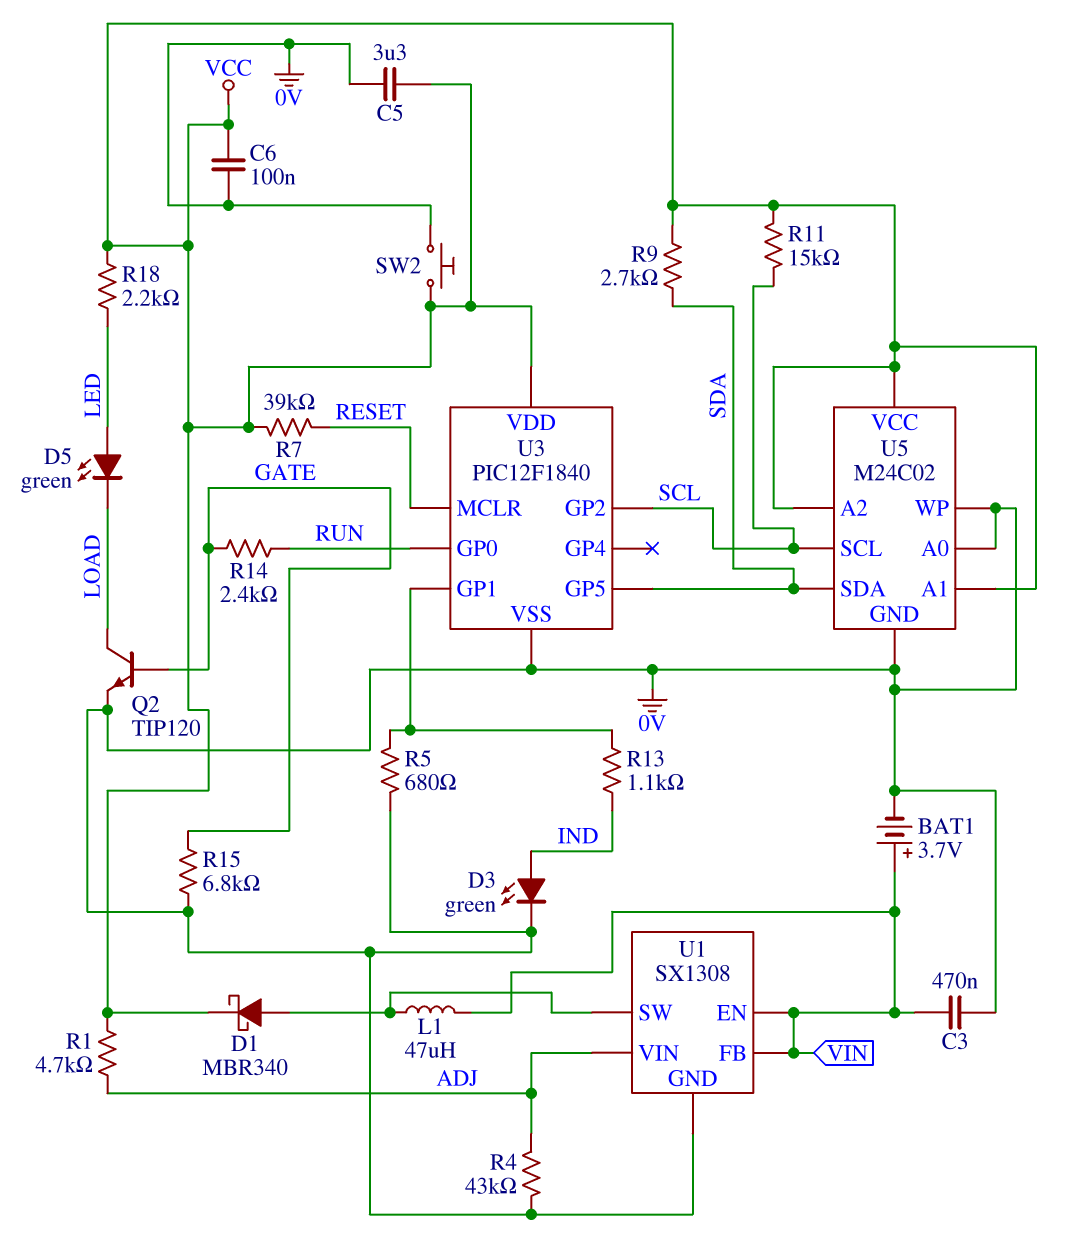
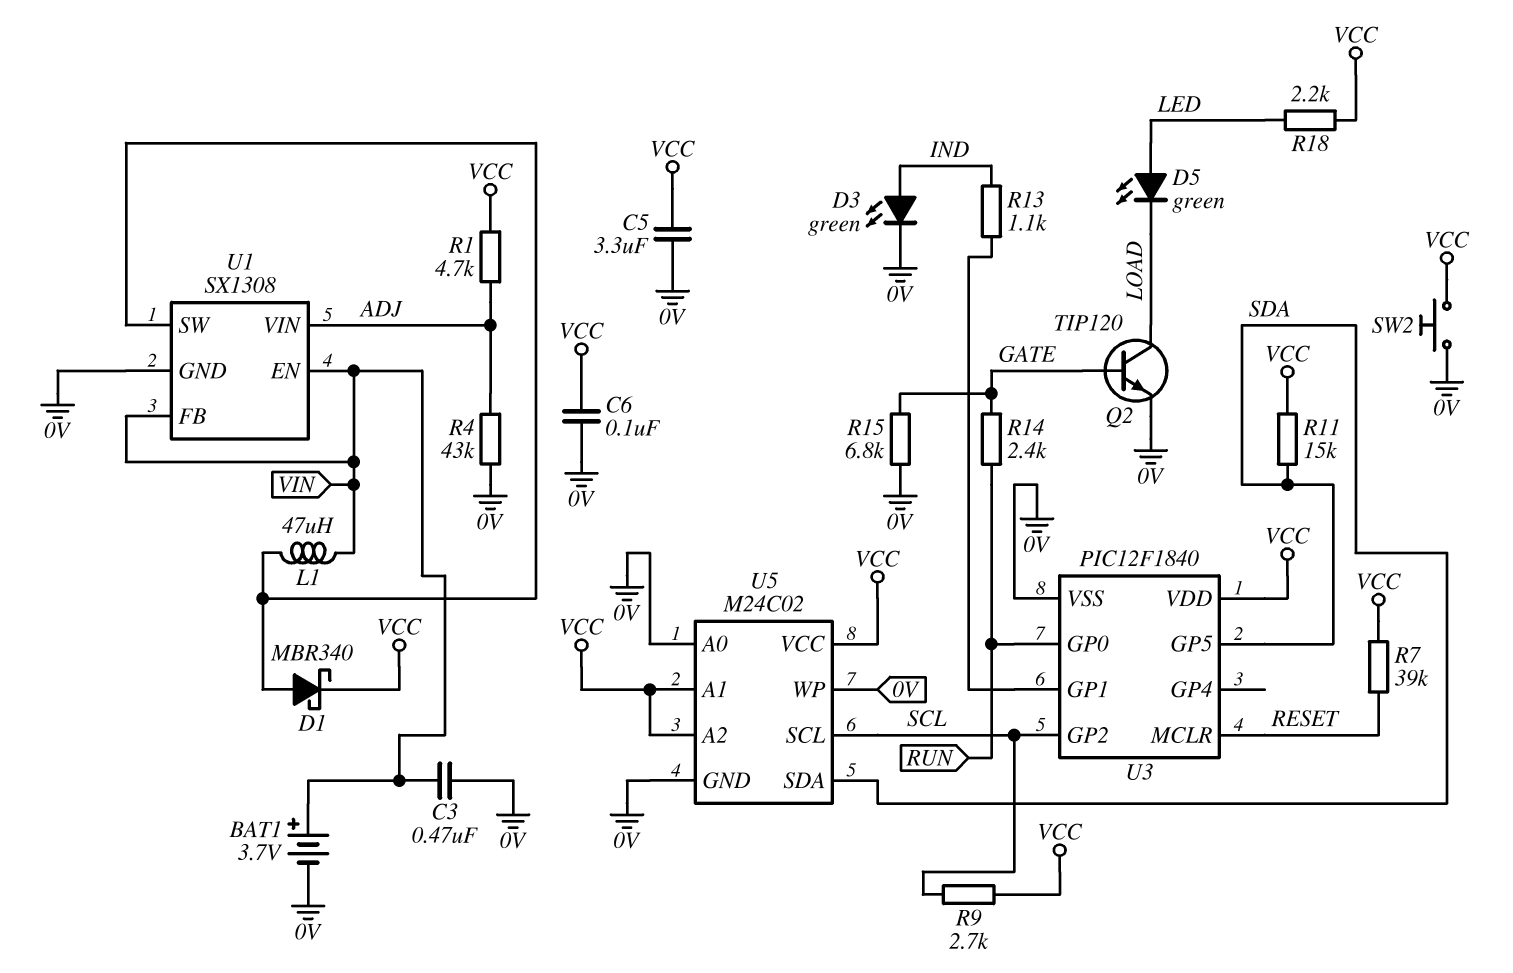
R5: 680 (0V, U3/GP1) -> none
R9: 2.7k (SDA, VCC) -> 2.7k (SCL, VCC)
R11: 15k (SCL, VCC) -> 15k (SDA, VCC)

